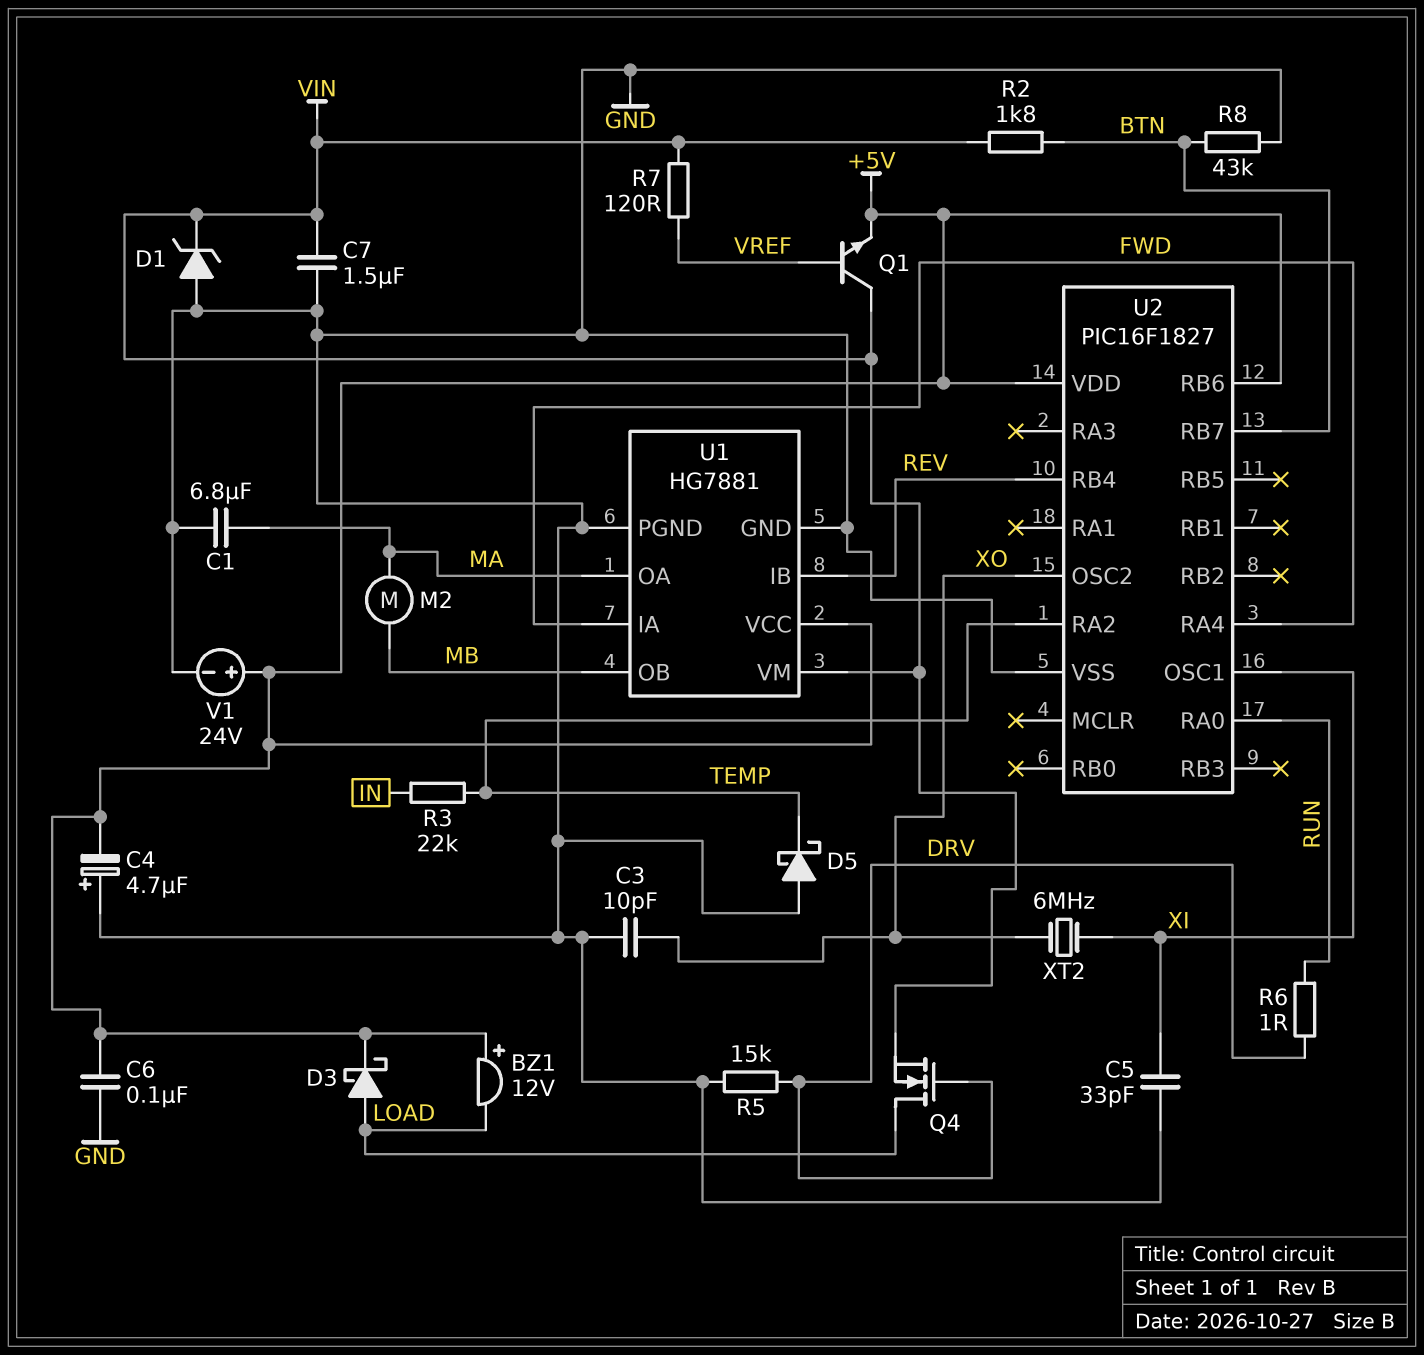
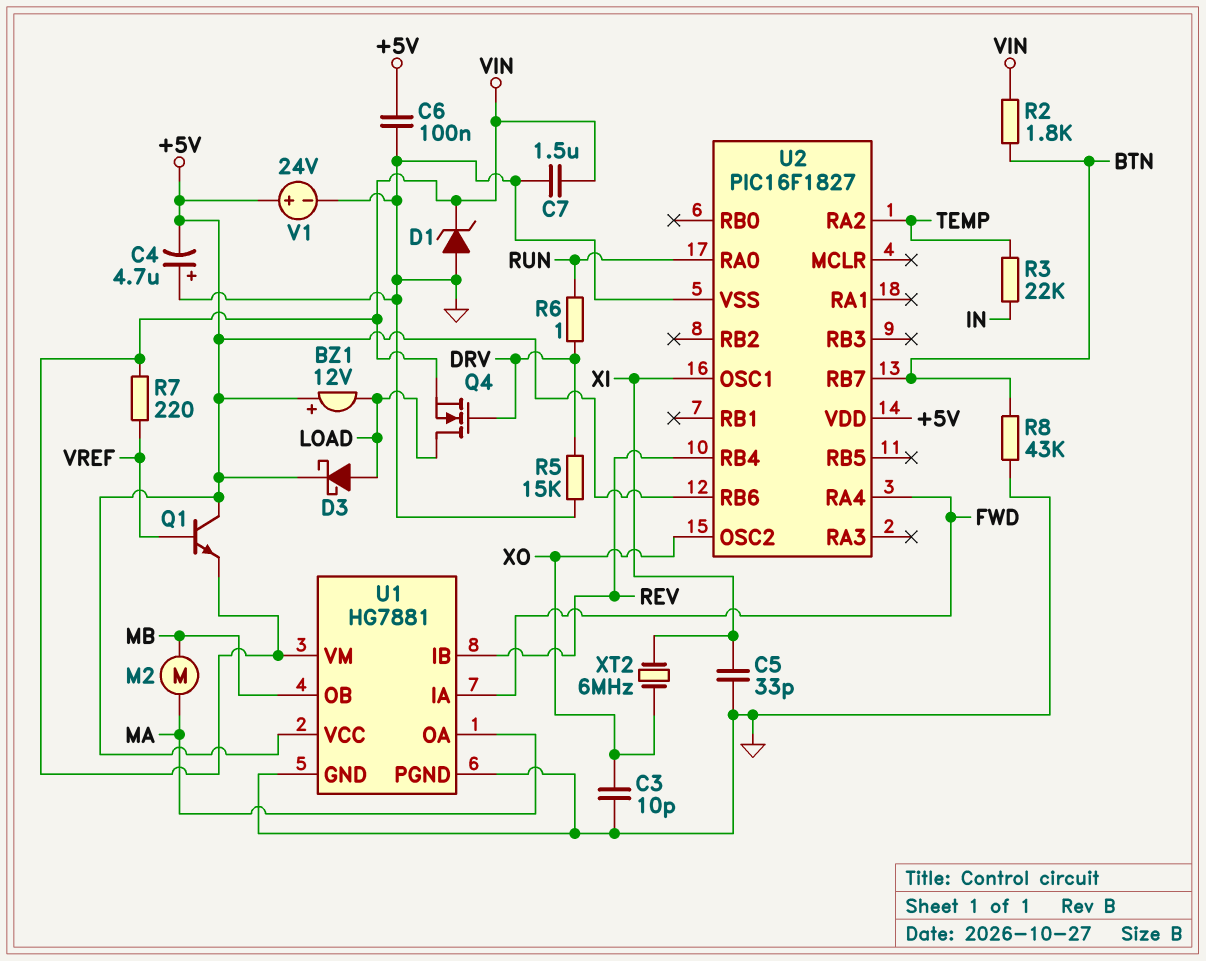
C1: 6.8uF (GND, MA) -> none
D5: schottky (A GND, K TEMP) -> none
Q1: NPN (B VREF, C VIN, E +5V) -> NPN (B VREF, C +5V, E VIN)
R7: 120 (VIN, VREF) -> 220 (VIN, VREF)

